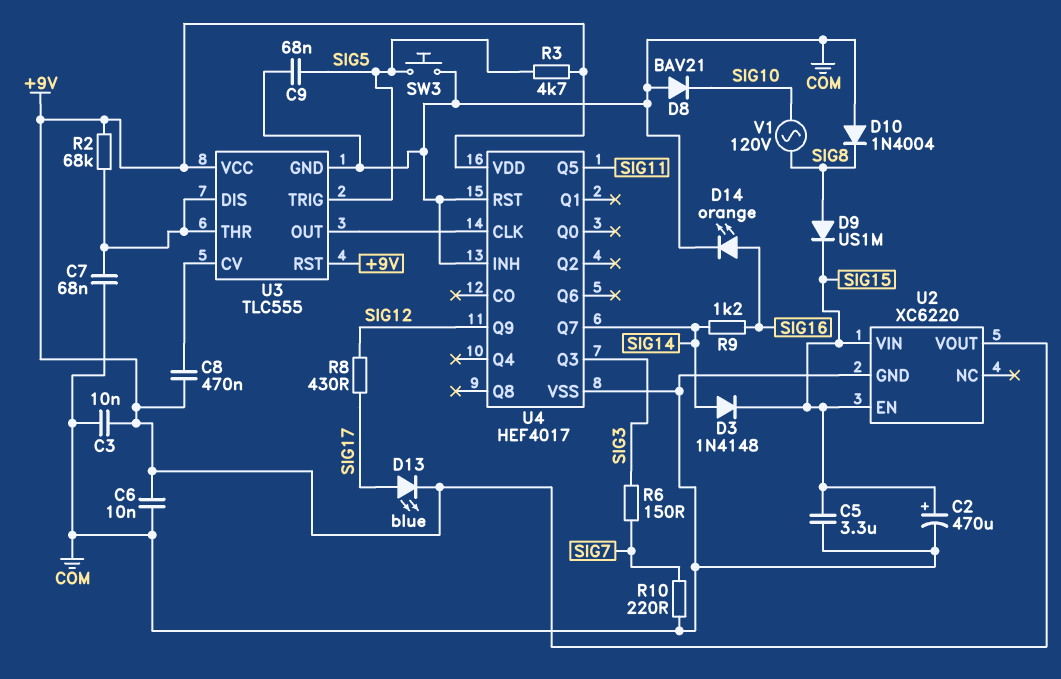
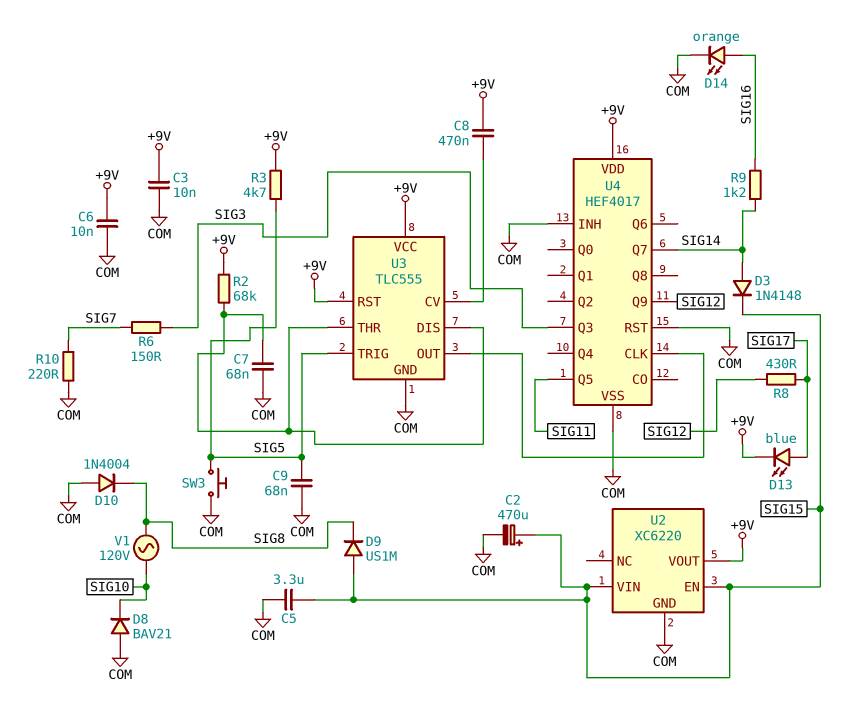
D9: diode US1M (A SIG8, K SIG15) -> diode US1M (A SIG15, K SIG8)

